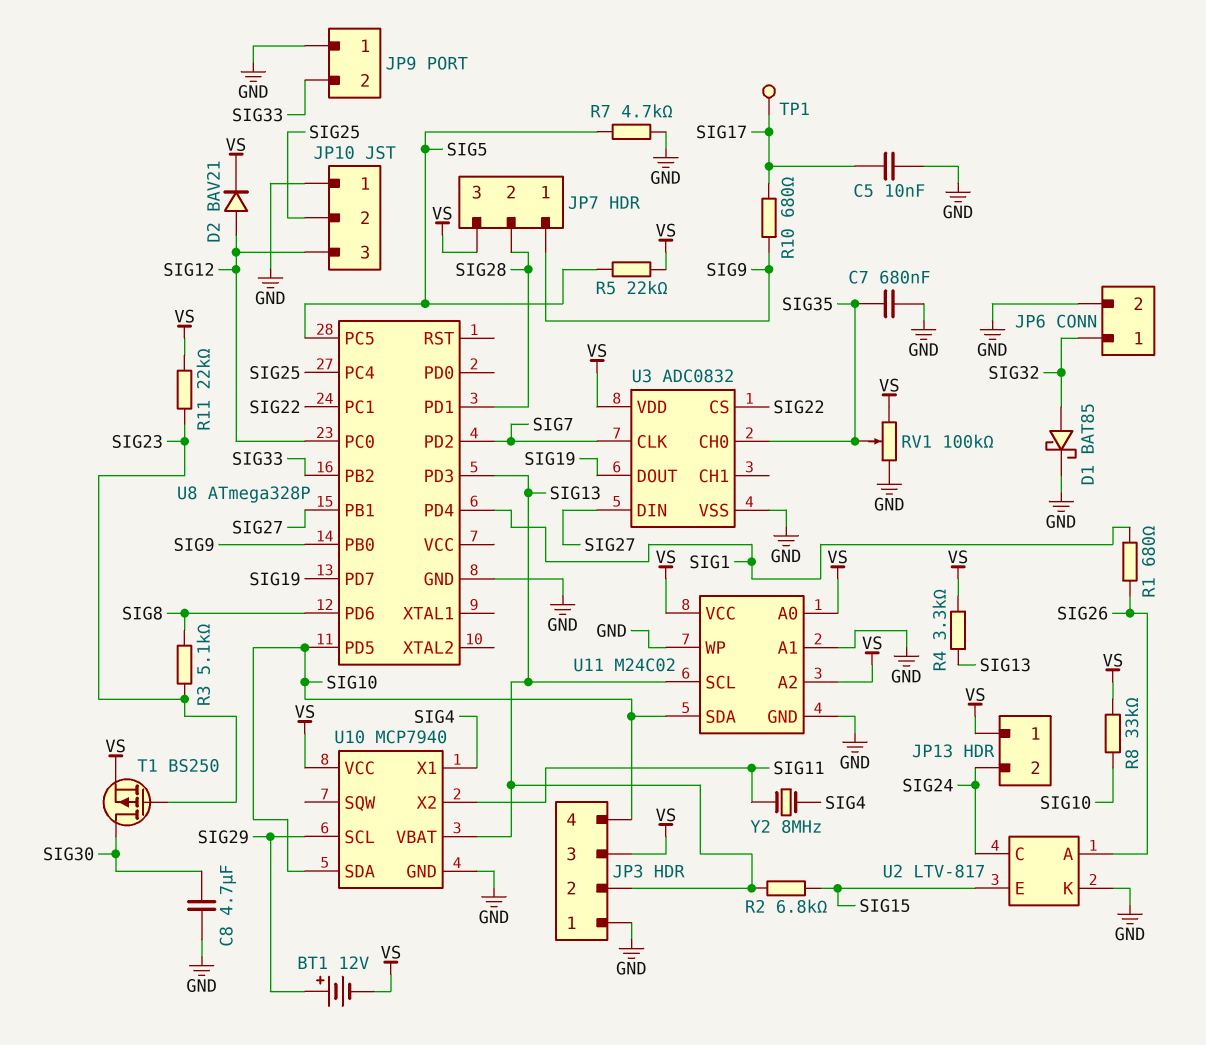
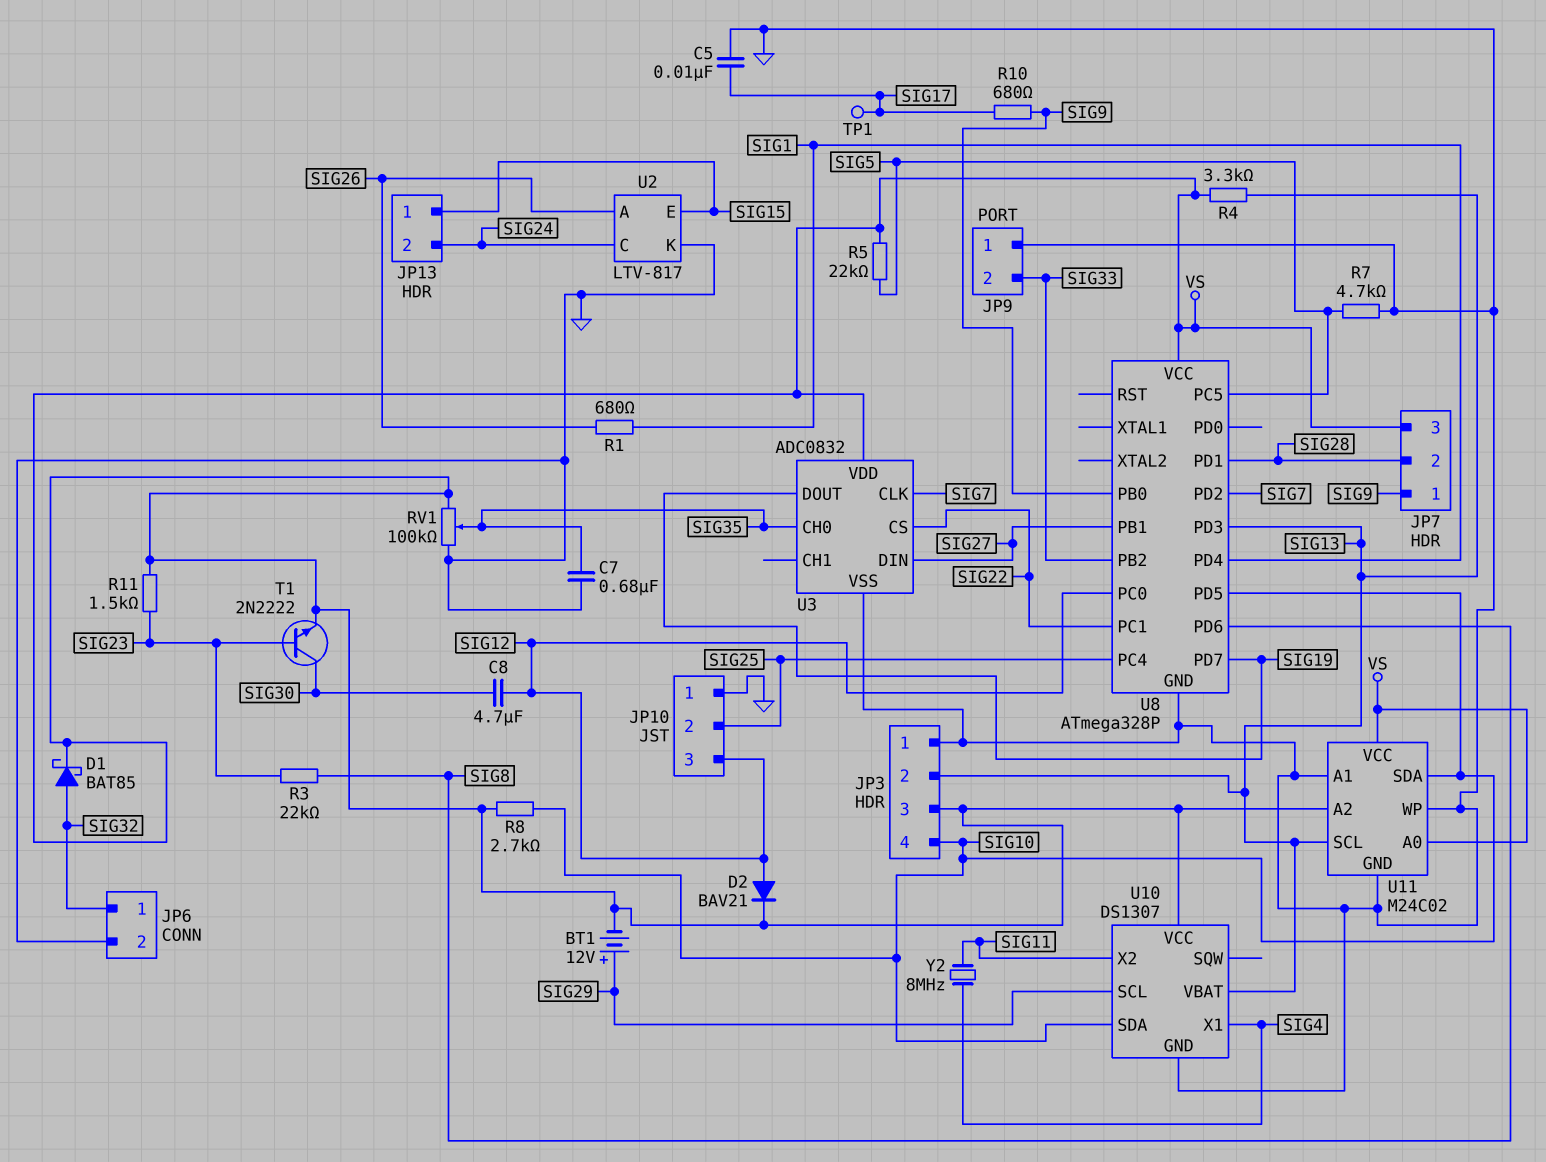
C8: 4.7uF (GND, SIG30) -> 4.7uF (SIG12, SIG30)
D1: schottky BAT85 (A SIG32, K GND) -> schottky BAT85 (A SIG32, K VS)
JP13 pin 1: VS -> SIG15
R2: 6.8k (SIG13, SIG15) -> none
R3: 5.1k (SIG8, SIG23) -> 22k (SIG8, SIG23)
R8: 33k (SIG10, VS) -> 2.7k (SIG10, VS)
R11: 22k (SIG23, VS) -> 1.5k (SIG23, VS)
T1: PMOS BS250 (G SIG23, D SIG30, S VS) -> NPN 2N2222 (B SIG23, C SIG30, E VS)
U8 pin VCC: none -> VS
U10: MCP7940 -> DS1307

